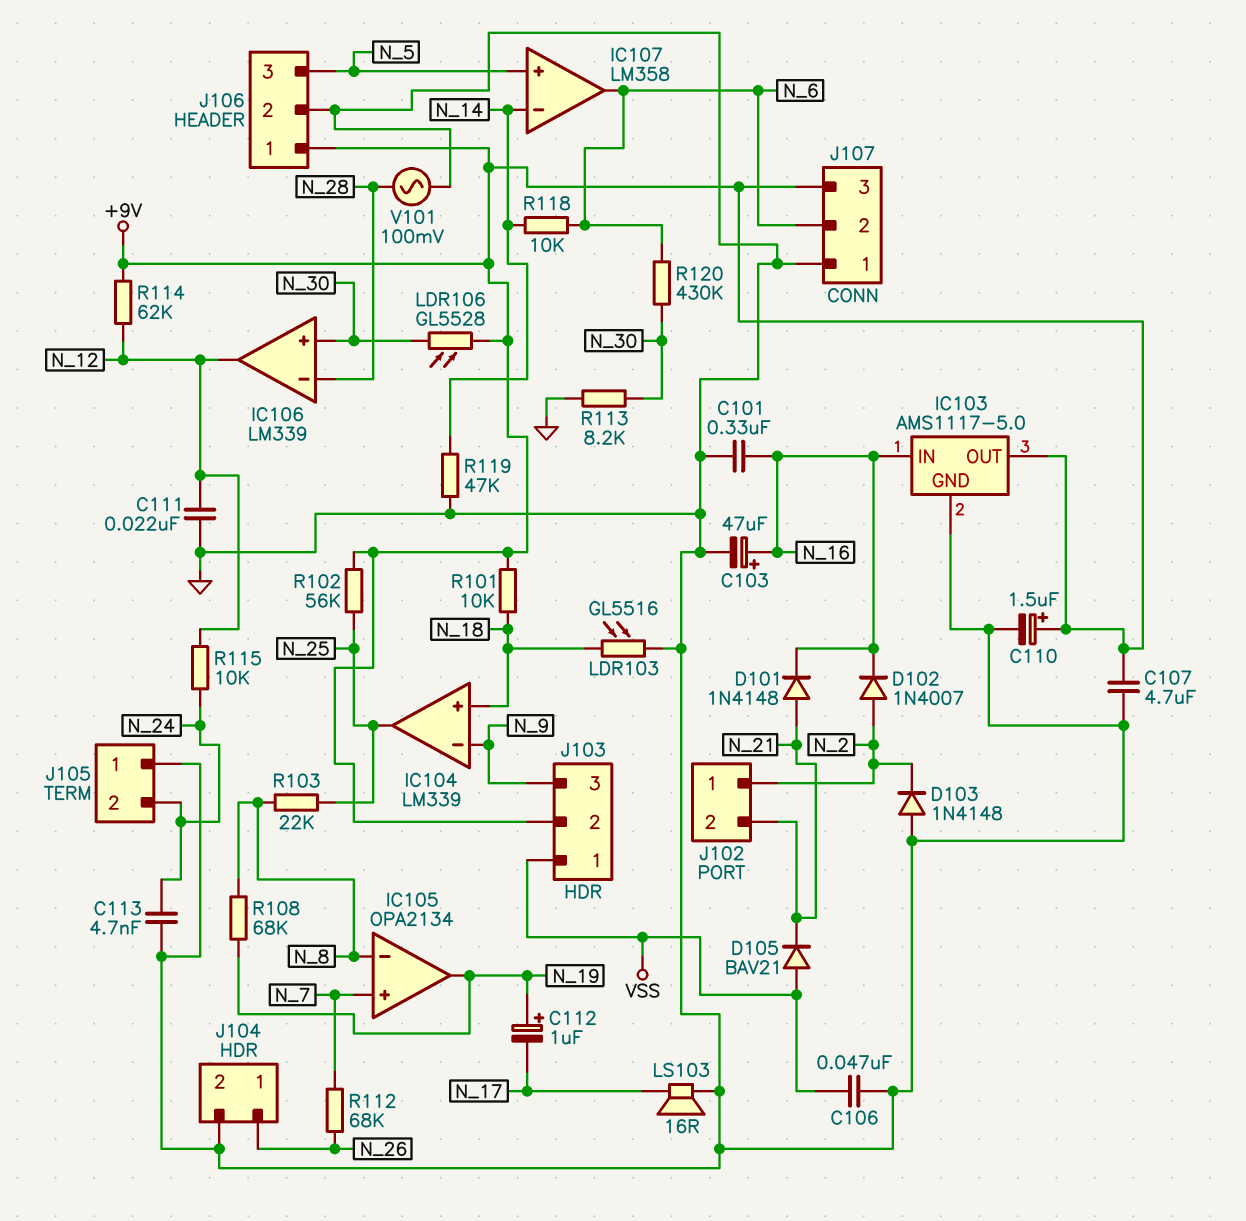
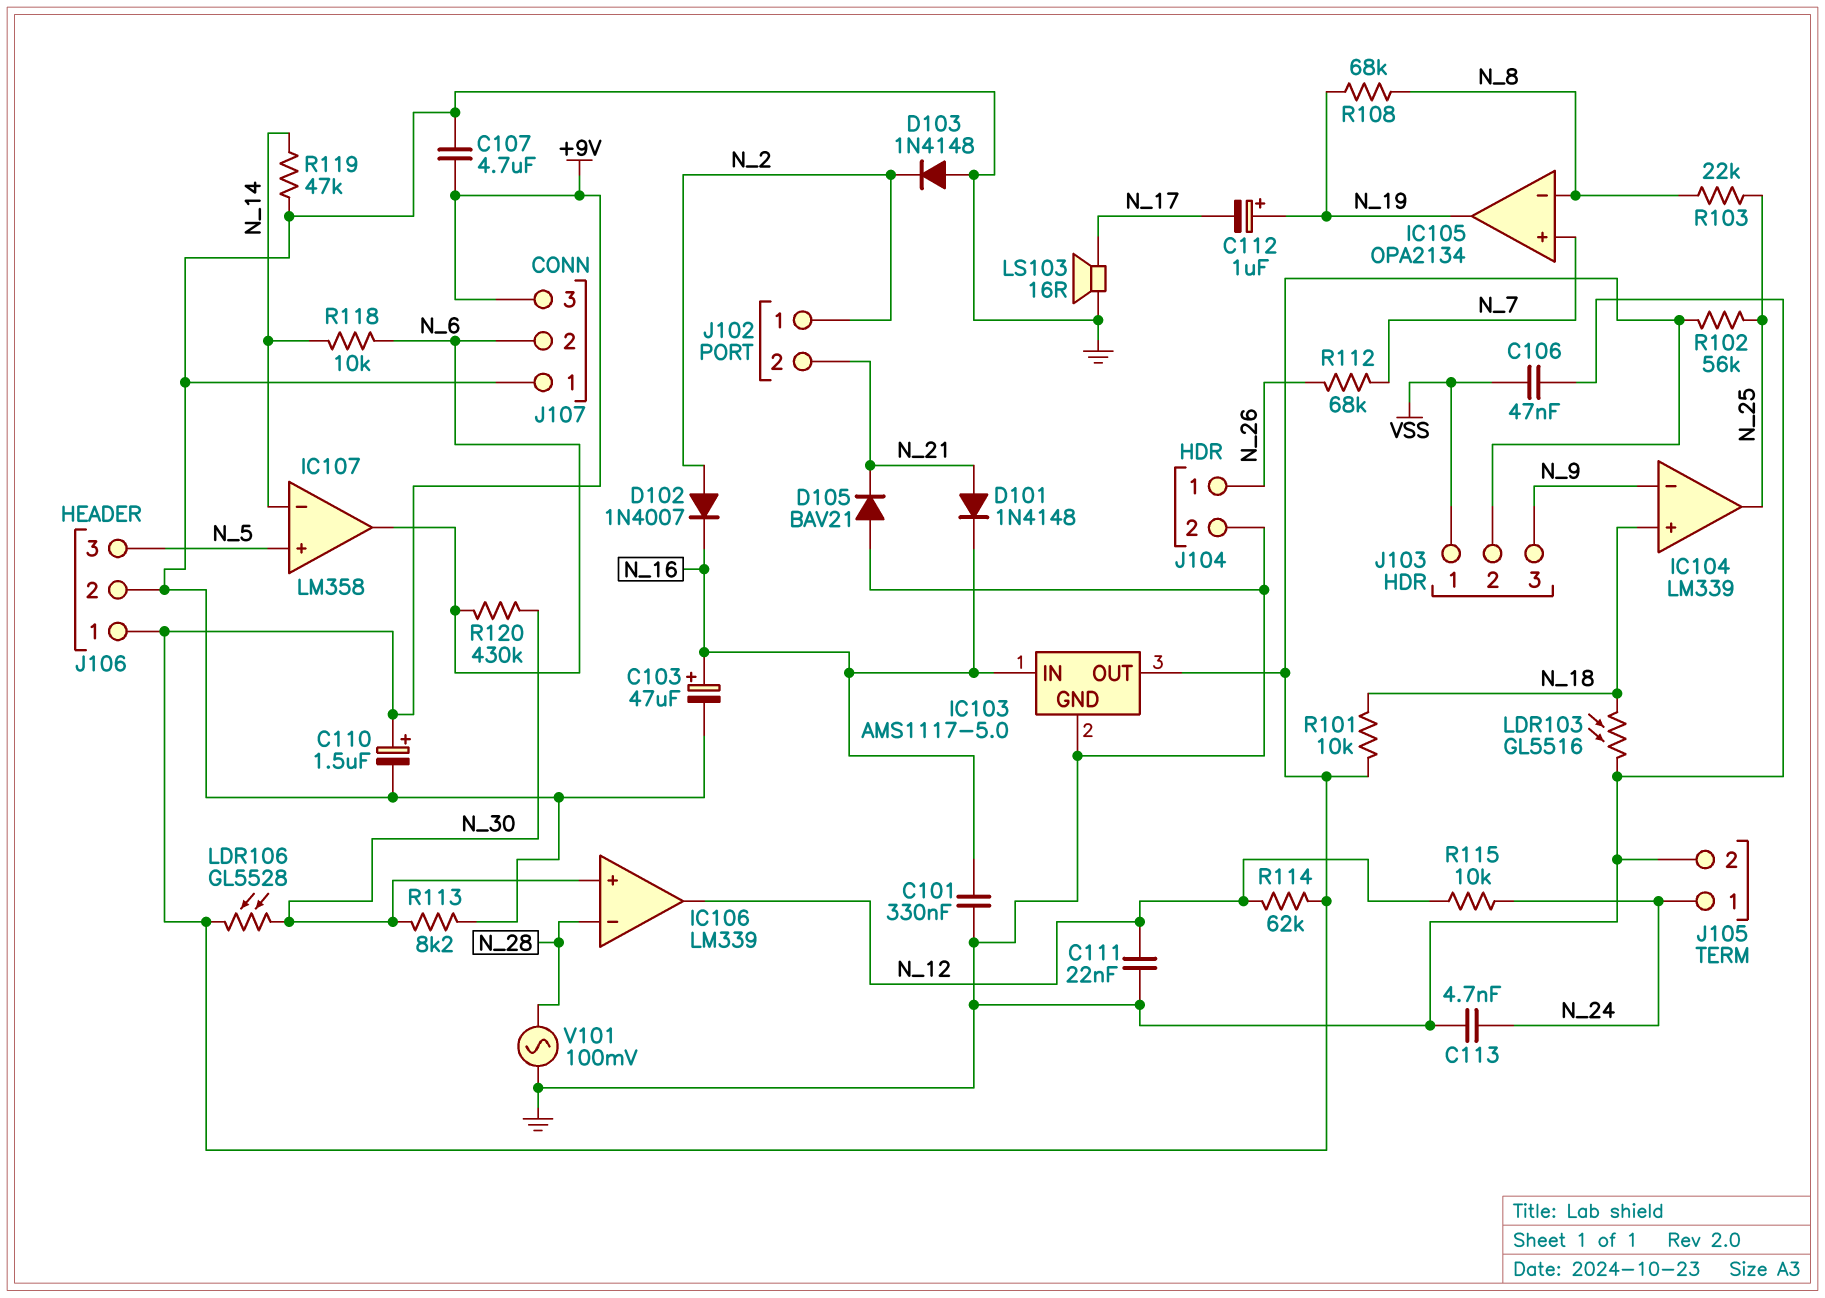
D105: diode BAV21 (A VSS, K N_21) -> diode BAV21 (A GND, K N_21)
J105 pin 1: GND -> N_24
J105 pin 2: N_24 -> GND

